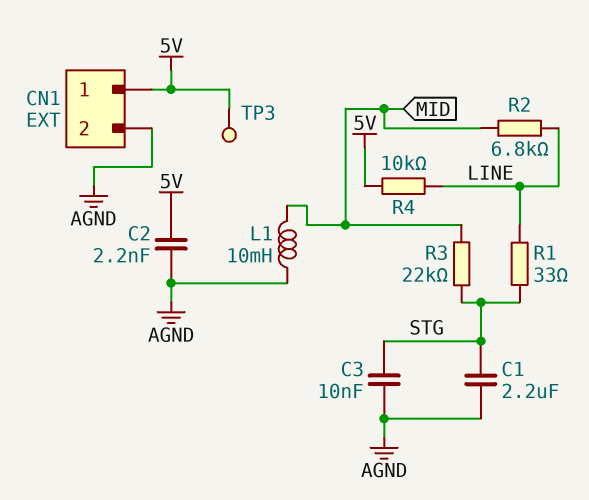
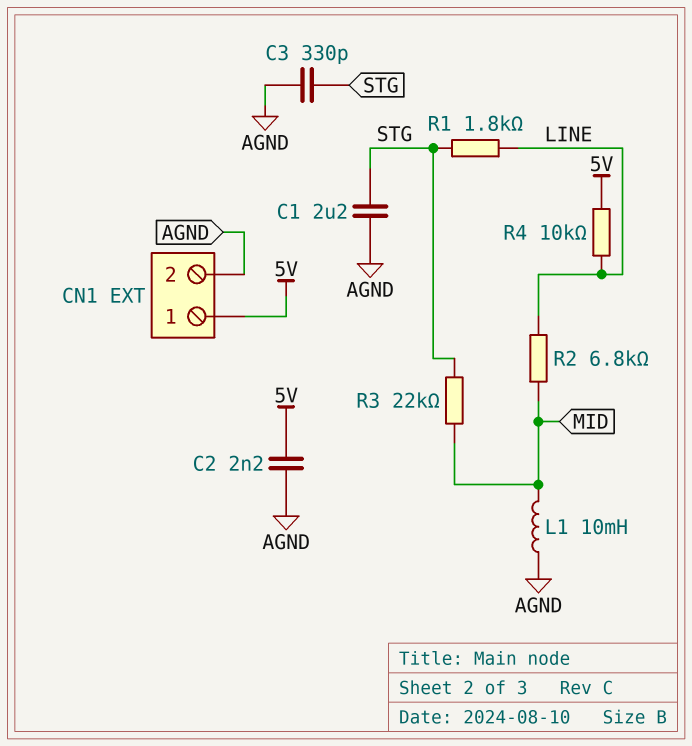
C3: 10nF (AGND, STG) -> 330pF (AGND, STG)
R1: 33 (LINE, STG) -> 1.8k (LINE, STG)
TP3: test point (5V) -> none

